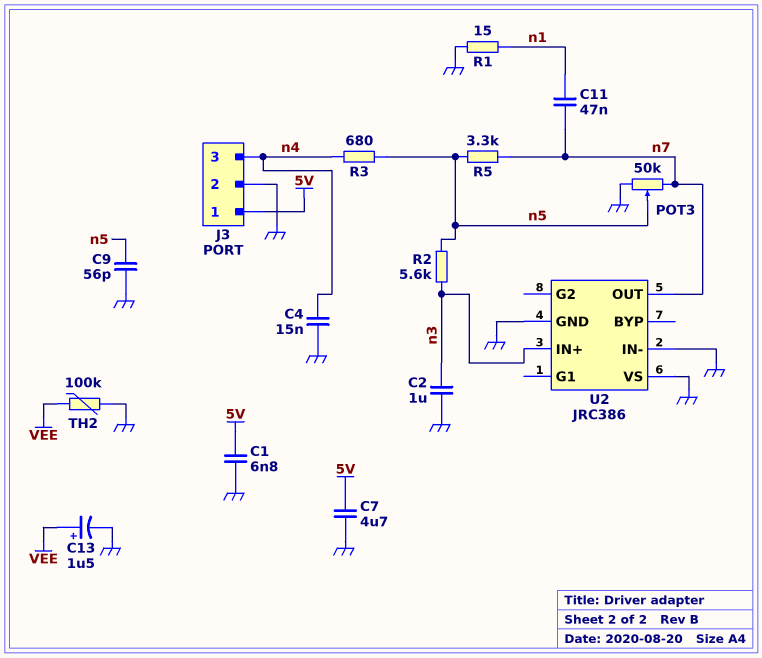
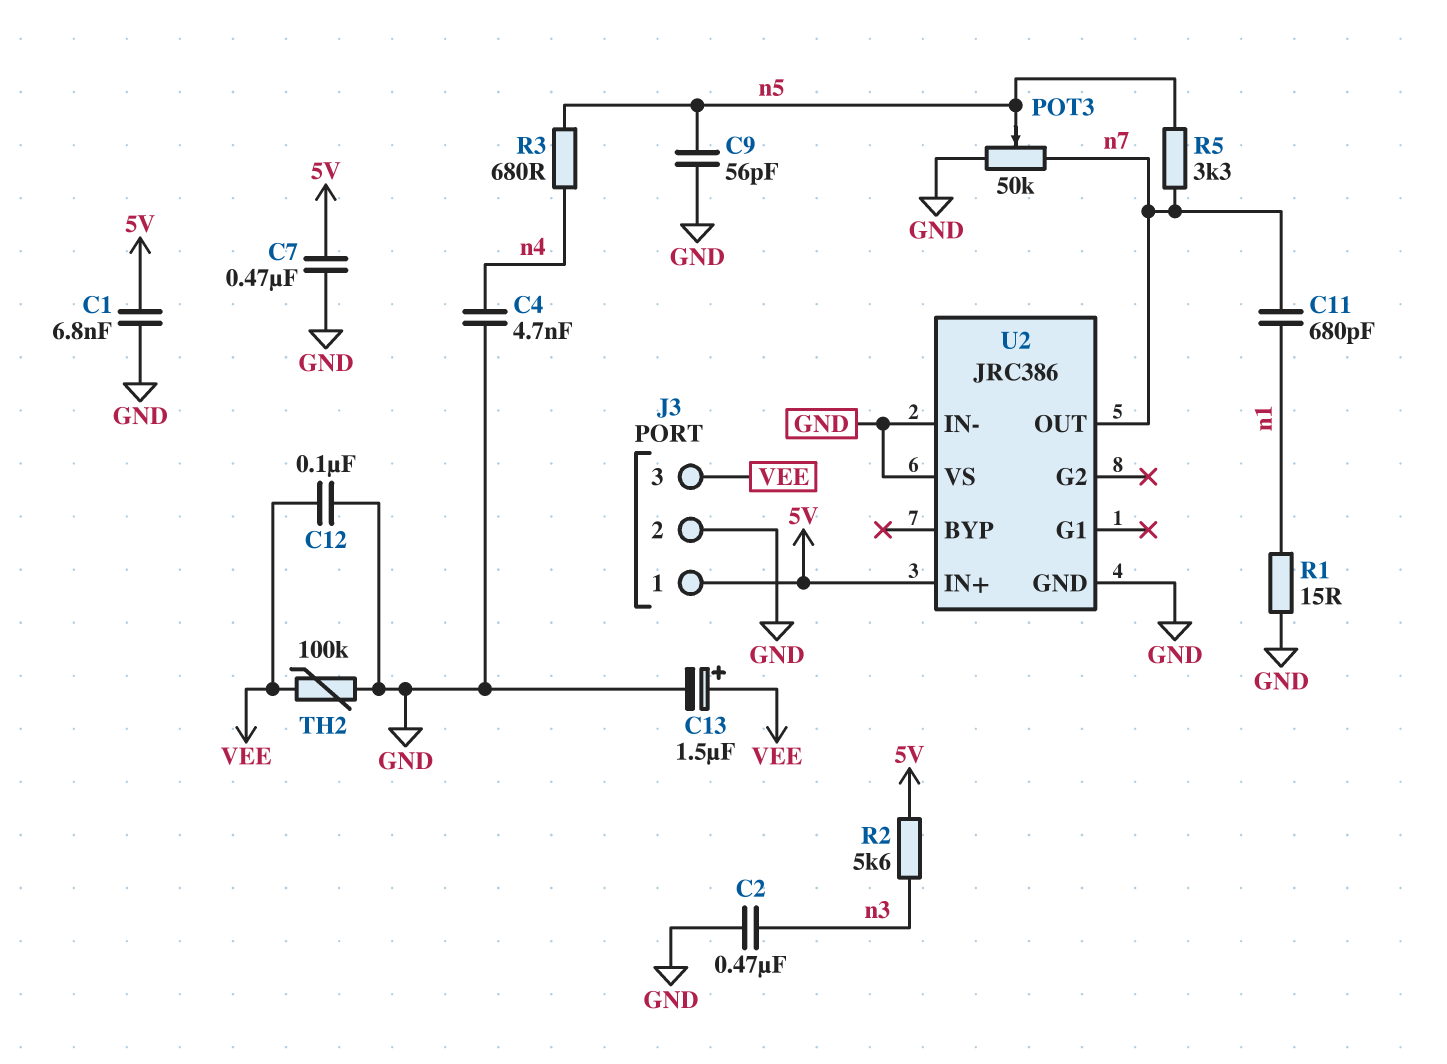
C2: 1uF (GND, n3) -> 470nF (GND, n3)
C4: 15nF (GND, n4) -> 4.7nF (GND, n4)
C7: 4.7uF (5V, GND) -> 470nF (5V, GND)
C11: 47nF (n1, n7) -> 680pF (n1, n7)
C12: none -> 100nF (GND, VEE)
J3 pin 3: n4 -> VEE
R2: 5.6k (n3, n5) -> 5.6k (5V, n3)
U2 pin IN+: n3 -> 5V

